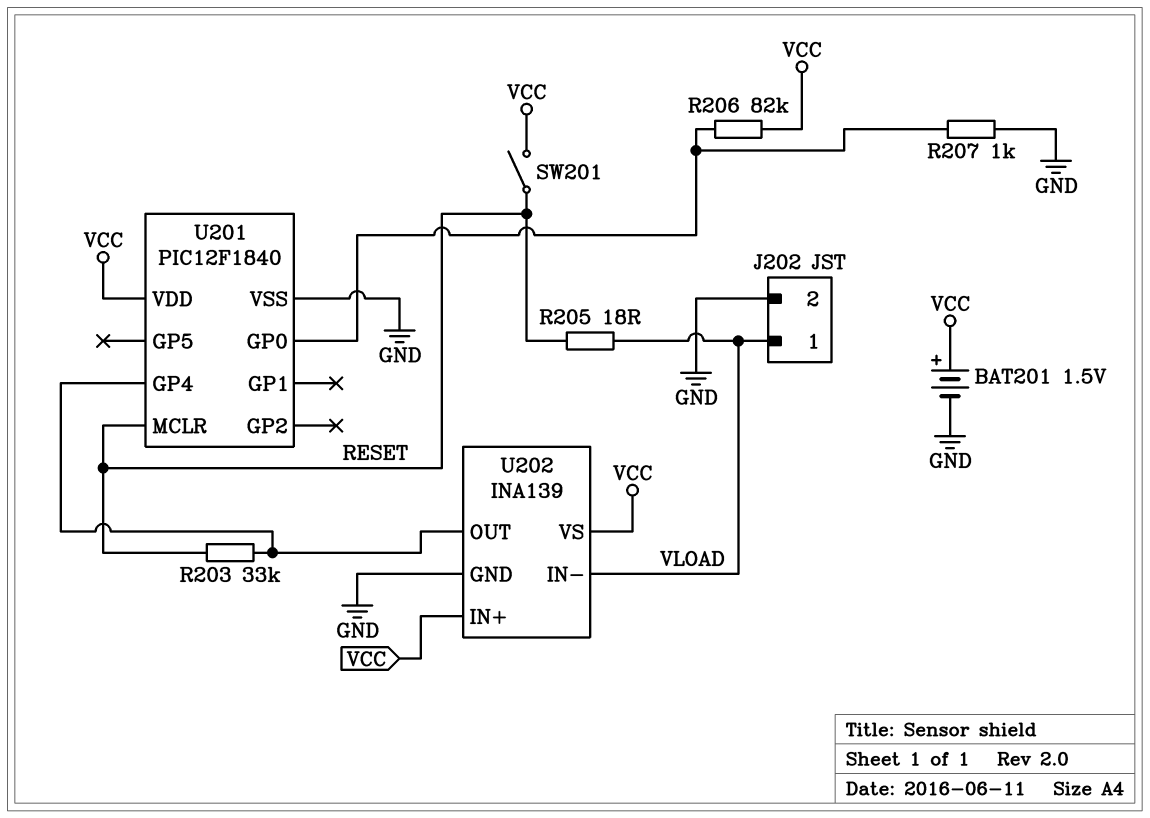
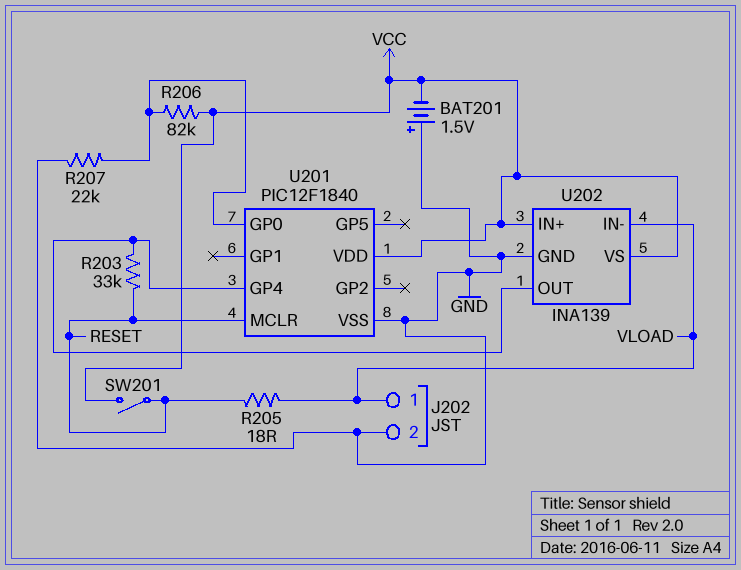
BAT201: 1.5V (plus VCC, minus GND) -> 1.5V (plus GND, minus VCC)
R207: 1k (GND, U201/GP0) -> 22k (GND, U201/GP0)

